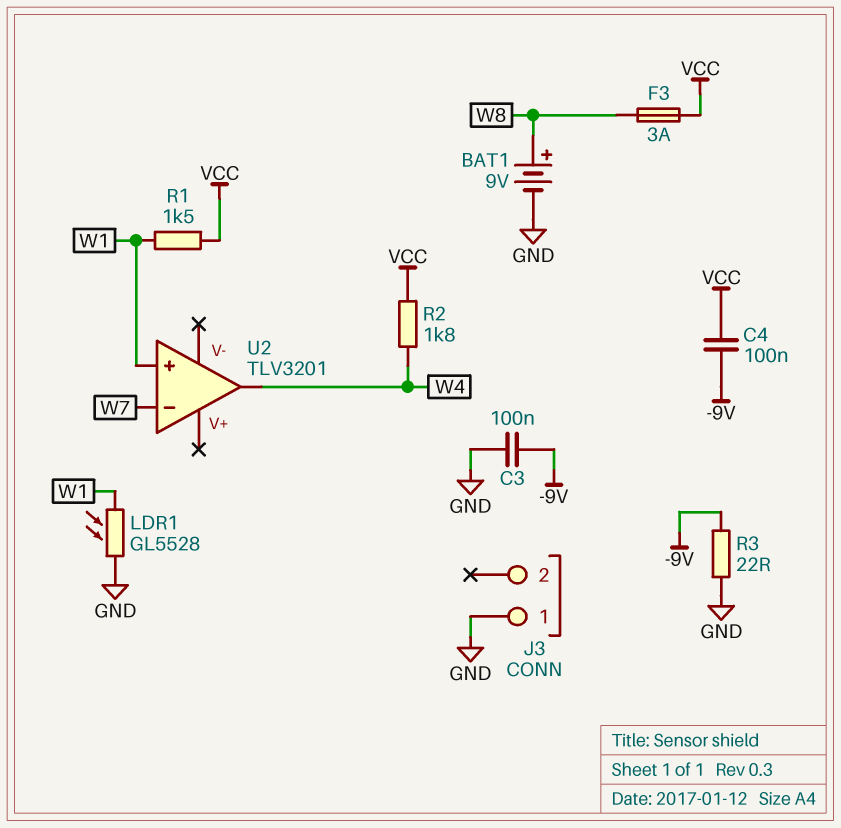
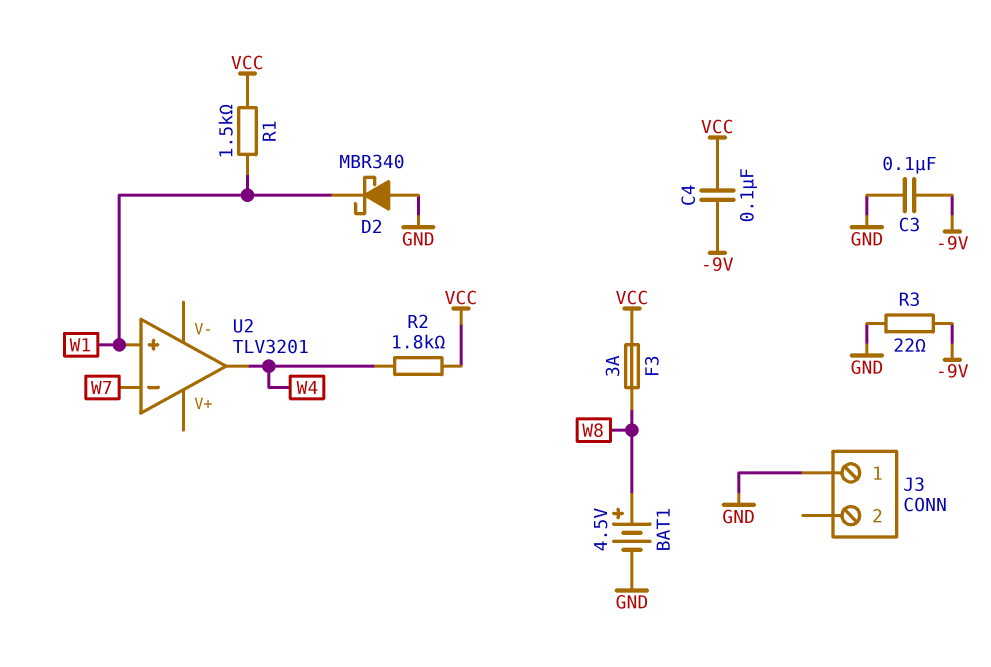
BAT1: 9V (plus W8, minus GND) -> 4.5V (plus W8, minus GND)
D2: none -> schottky MBR340 (A GND, K W1)
LDR1: GL5528 (GND, W1) -> none

